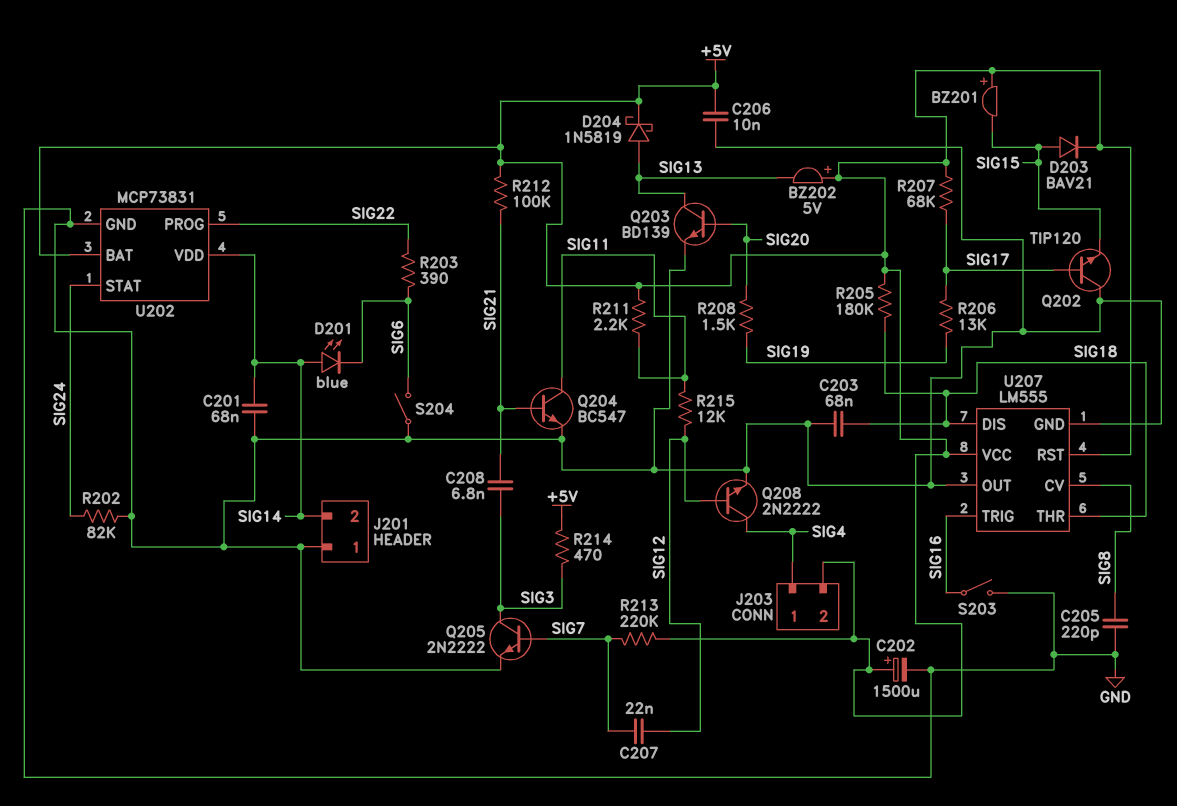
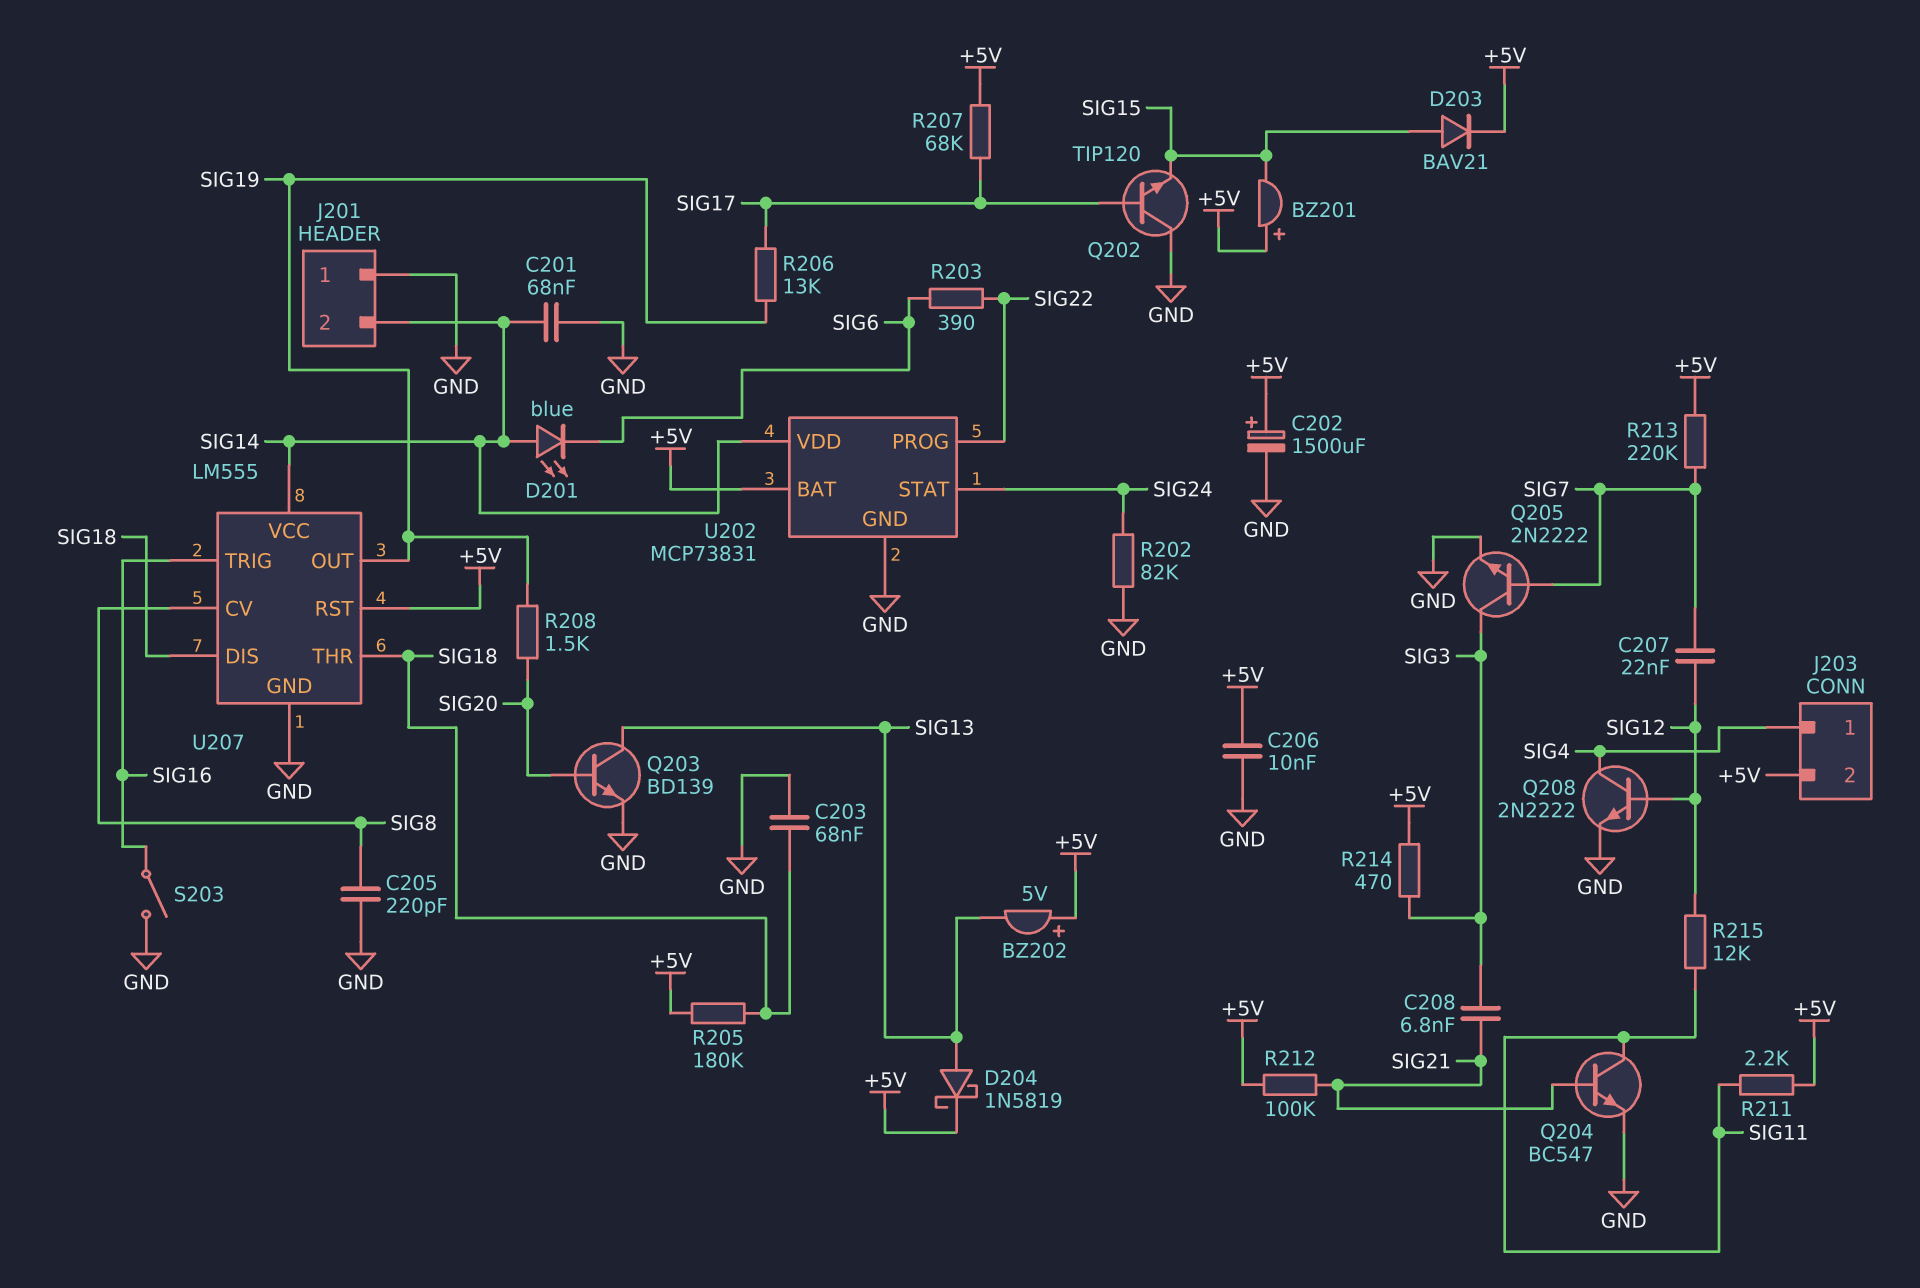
S204: switch (GND, SIG6) -> none
U207 pin OUT: GND -> SIG19
U207 pin VCC: +5V -> SIG14

